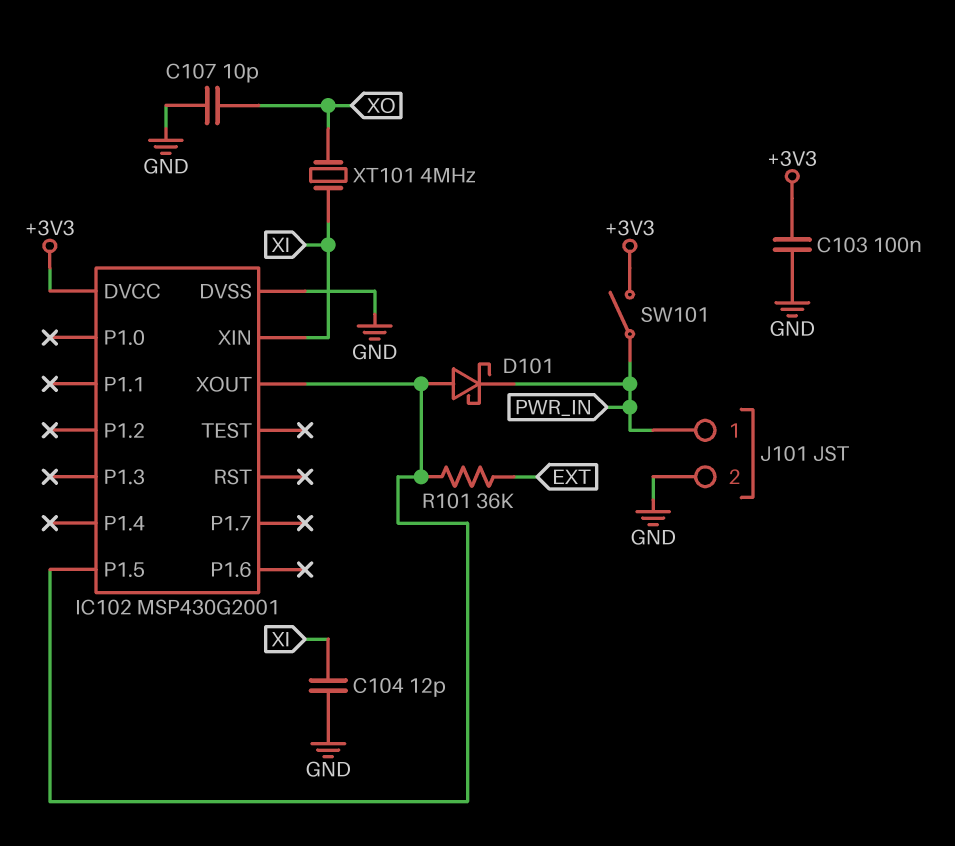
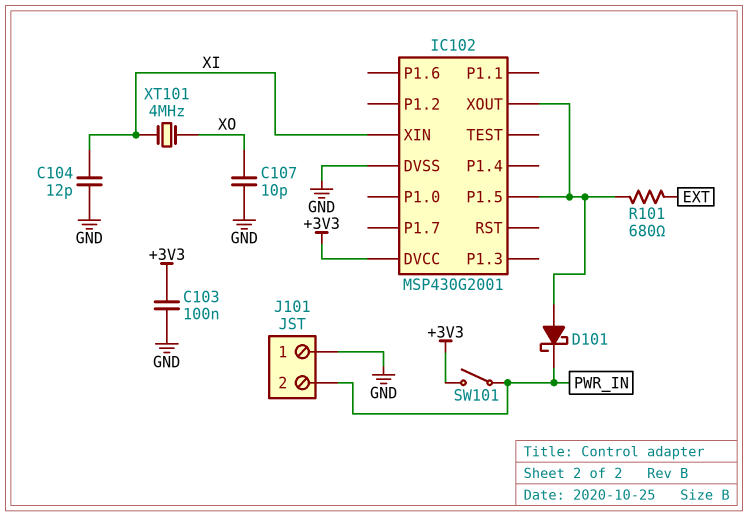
J101 pin 1: PWR_IN -> GND
J101 pin 2: GND -> PWR_IN
R101: 36k (EXT, IC102/P1.5) -> 680 (EXT, IC102/P1.5)

